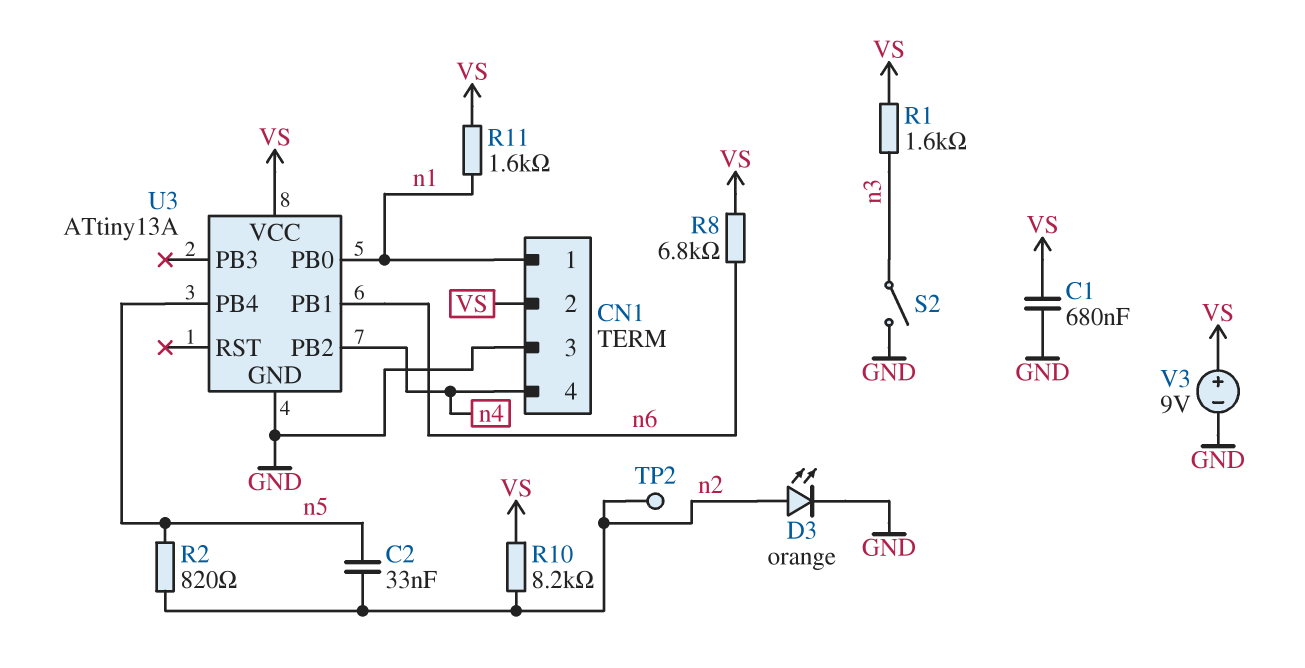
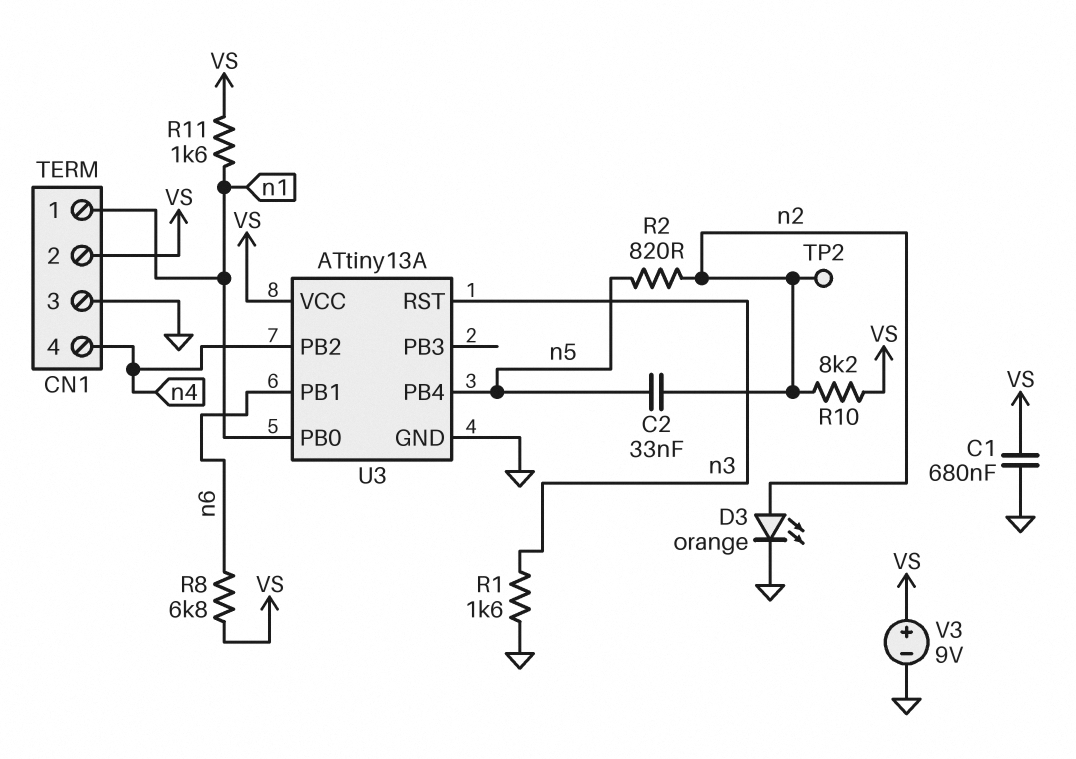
R1: 1.6k (VS, n3) -> 1.6k (GND, n3)
S2: switch (GND, n3) -> none
U3 pin RST: none -> n3

